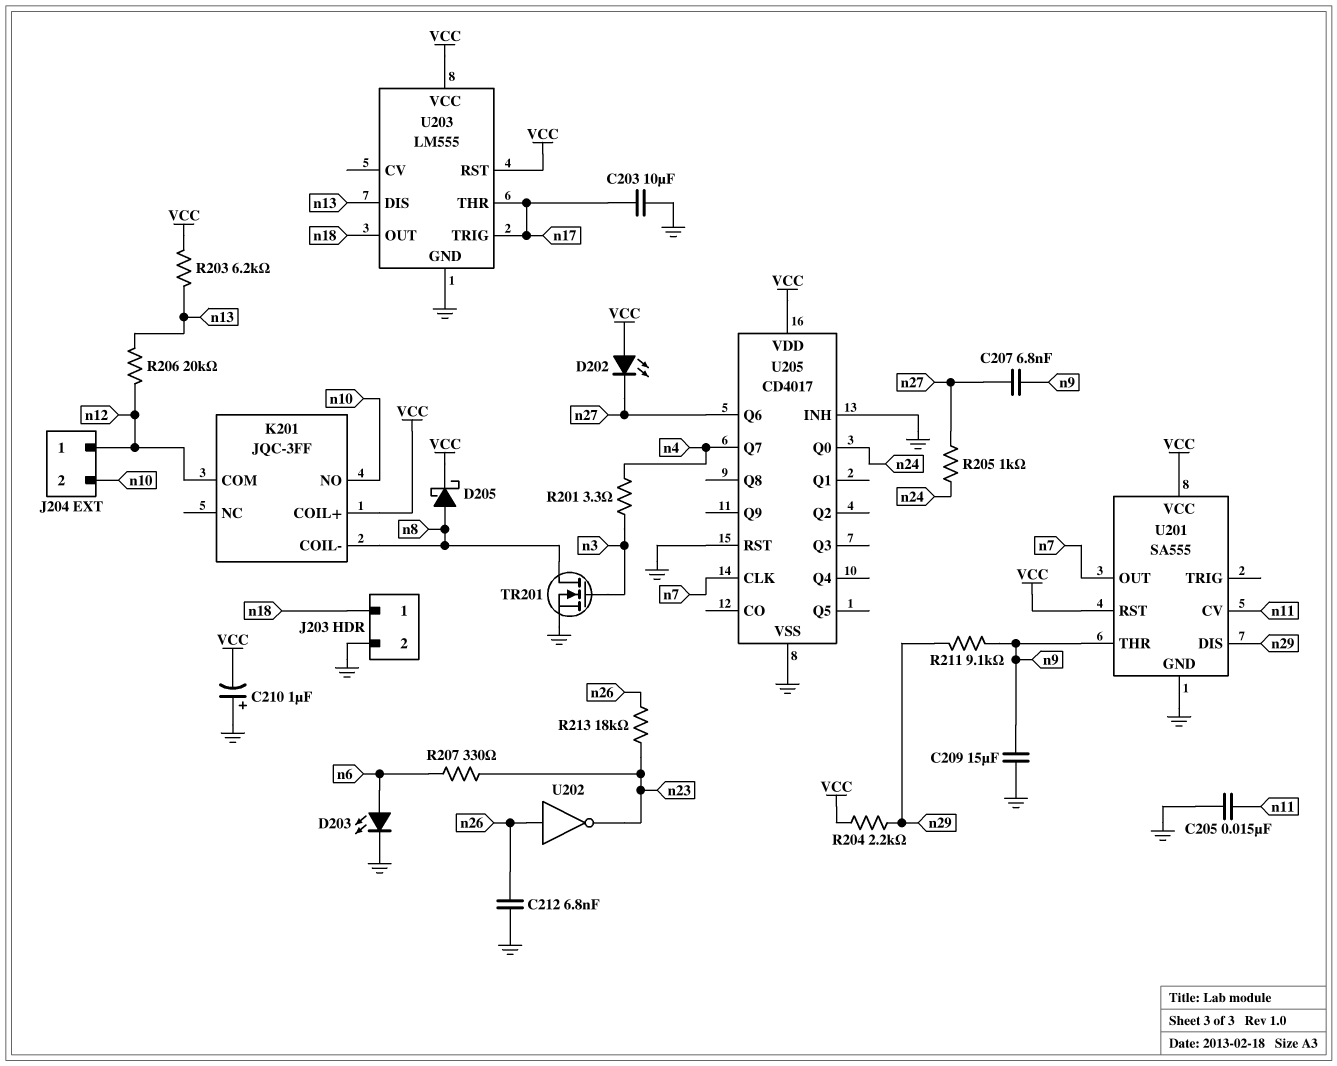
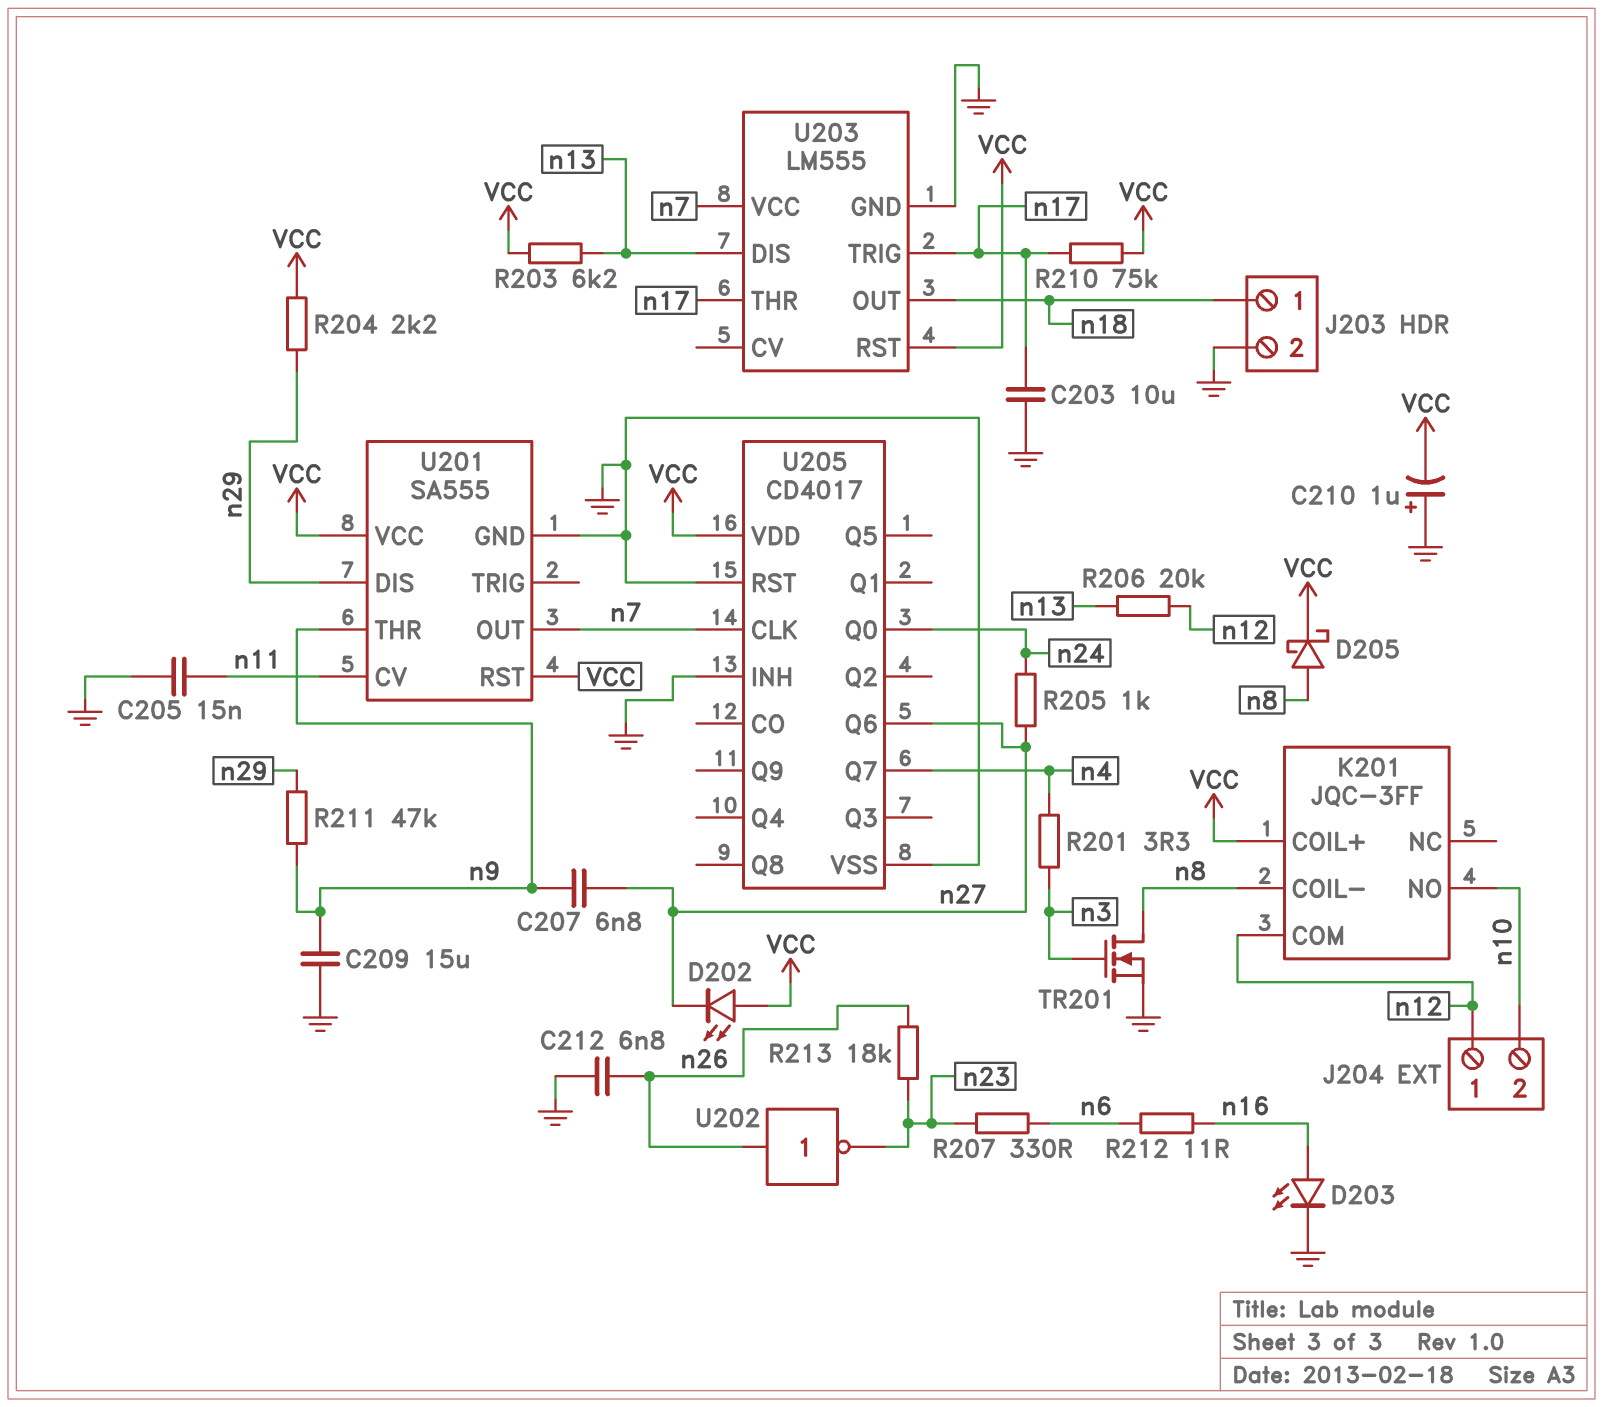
D203: LED (A n6, K GND) -> LED (A n16, K GND)
R210: none -> 75k (VCC, n17)
R211: 9.1k (n9, n29) -> 47k (n9, n29)
R212: none -> 11 (n6, n16)
U203 pin VCC: VCC -> n7

